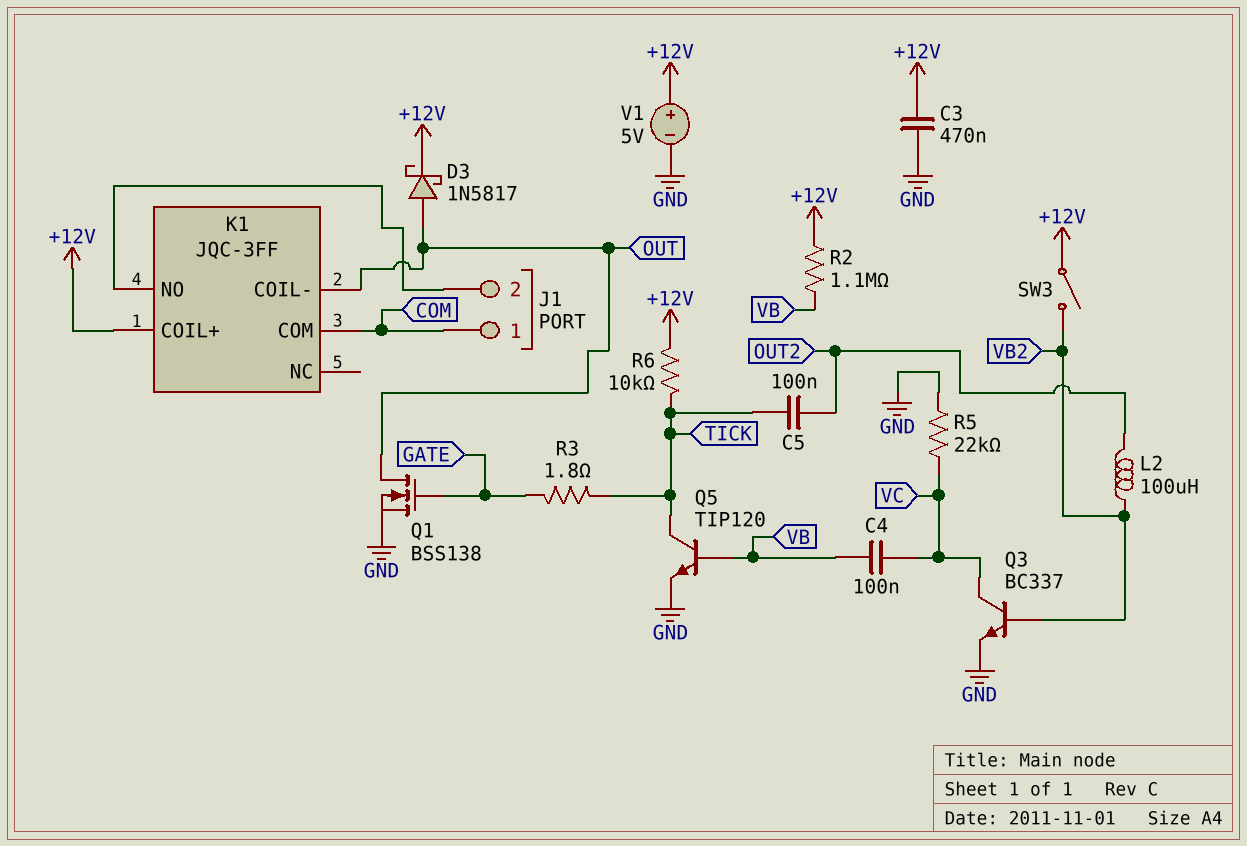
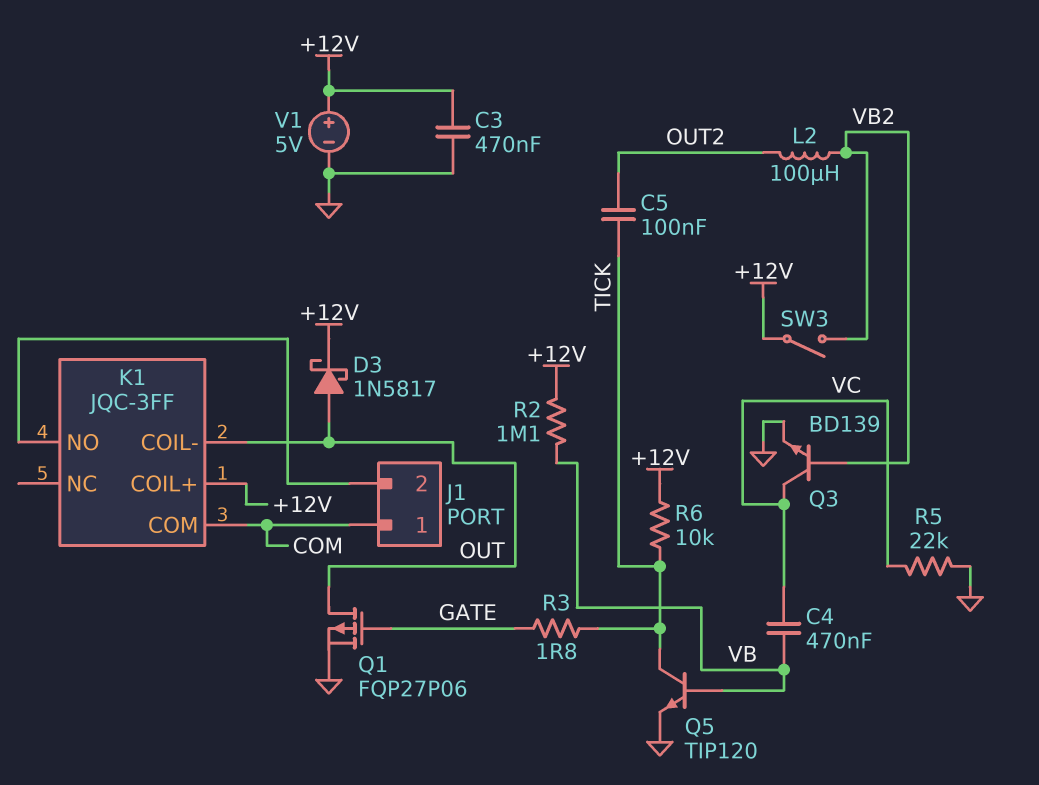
C4: 100nF (VB, VC) -> 470nF (VB, VC)
Q1: NMOS BSS138 (G GATE, D OUT, S GND) -> PMOS FQP27P06 (G GATE, D OUT, S GND)
Q3: NPN BC337 (B VB2, C VC, E GND) -> NPN BD139 (B VB2, C VC, E GND)

